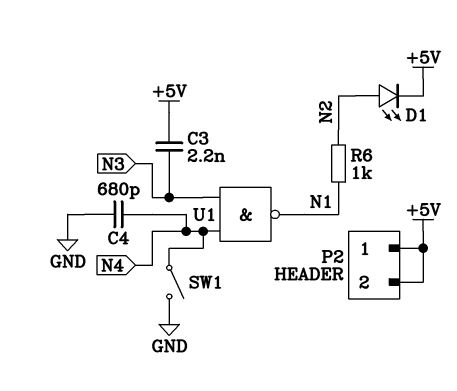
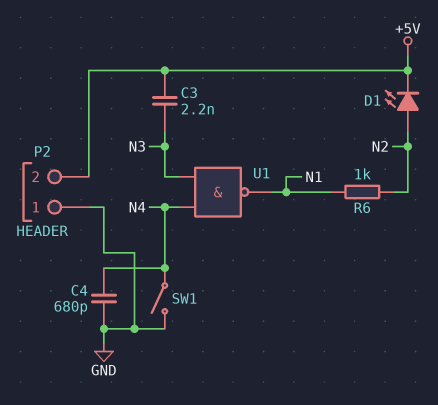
P2 pin 1: +5V -> GND

